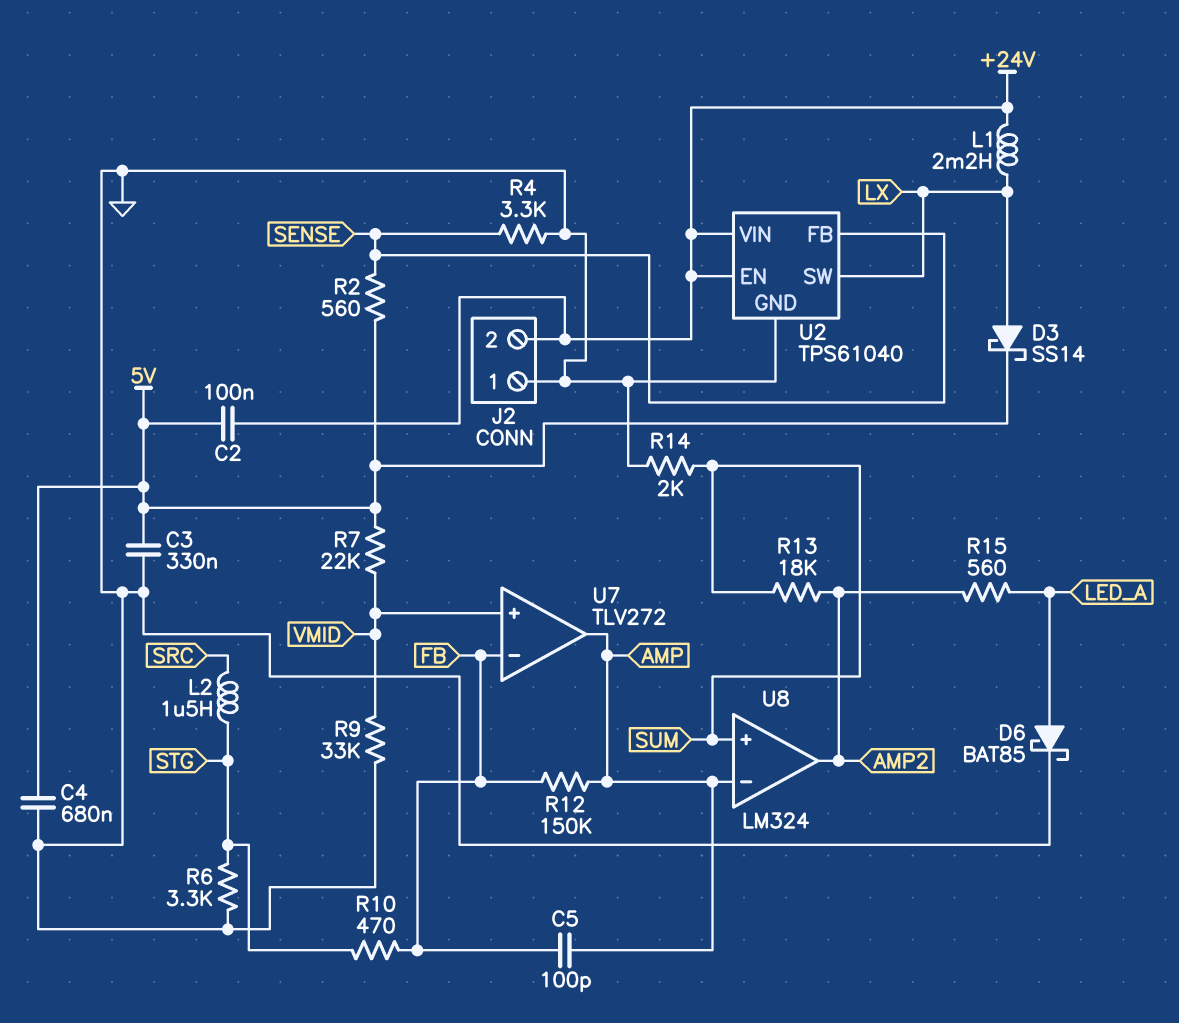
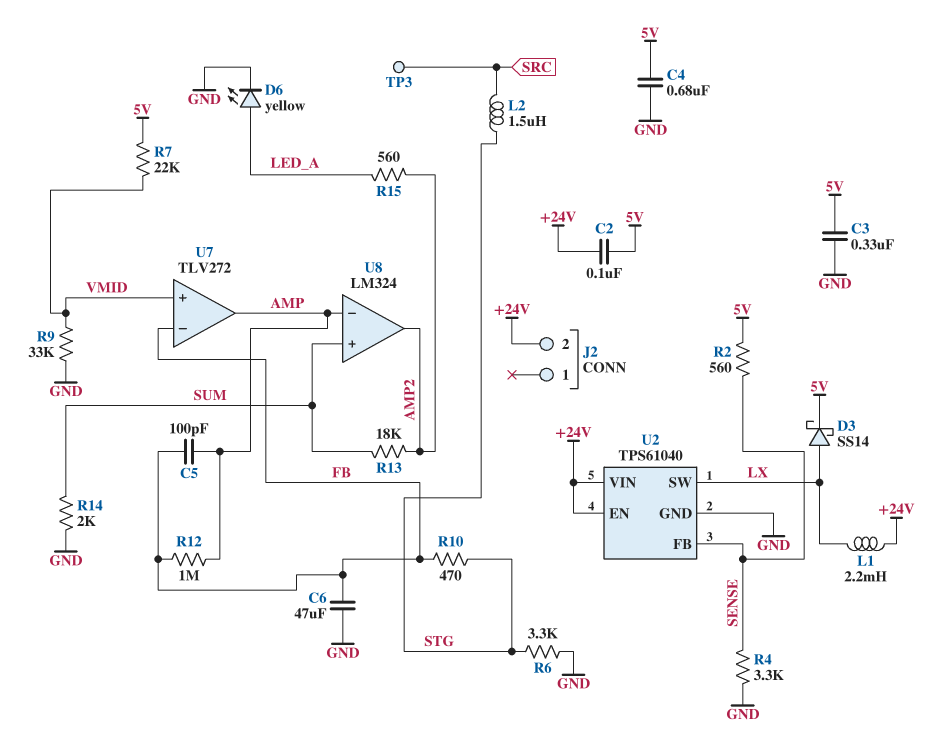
C6: none -> 47uF (FB, GND)
D6: schottky BAT85 (A LED_A, K GND) -> LED yellow (A LED_A, K GND)
J2 pin 1: GND -> none
R12: 150k (AMP, FB) -> 1M (AMP, FB)
TP3: none -> test point (SRC)

